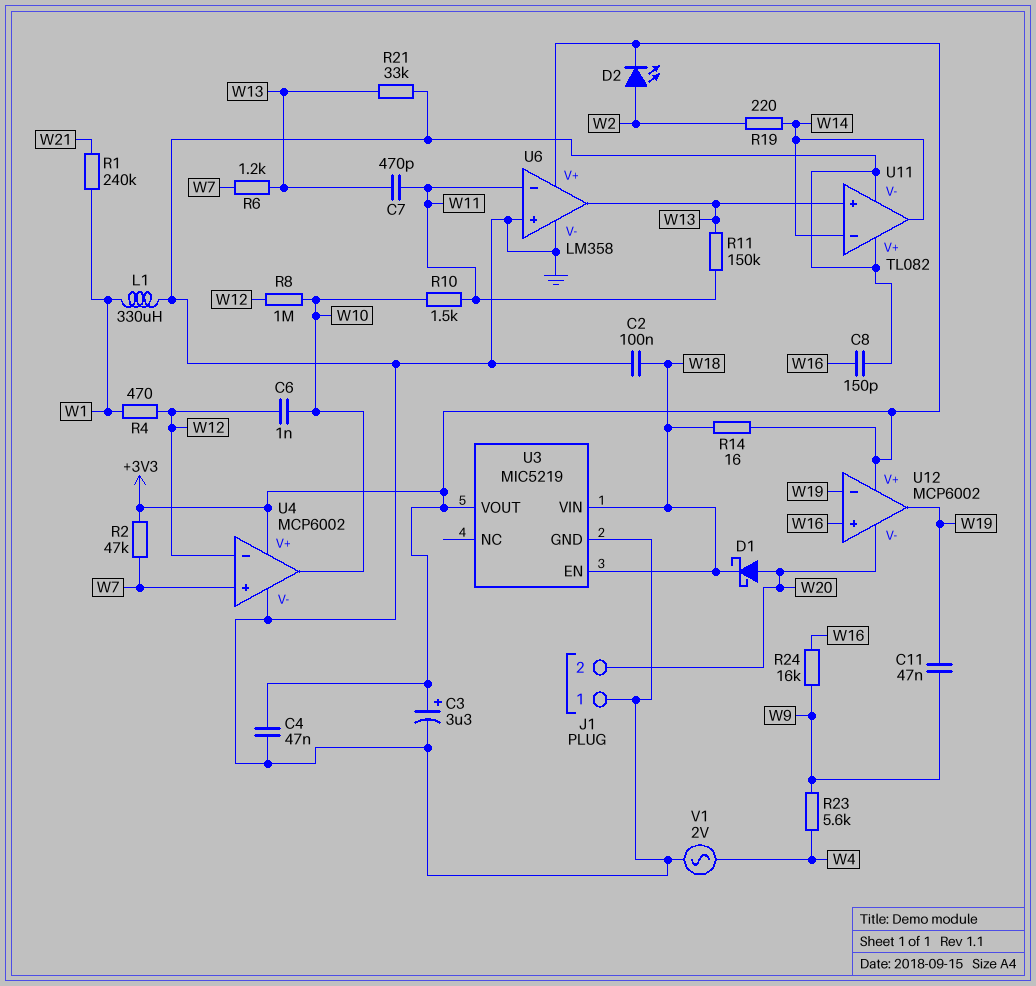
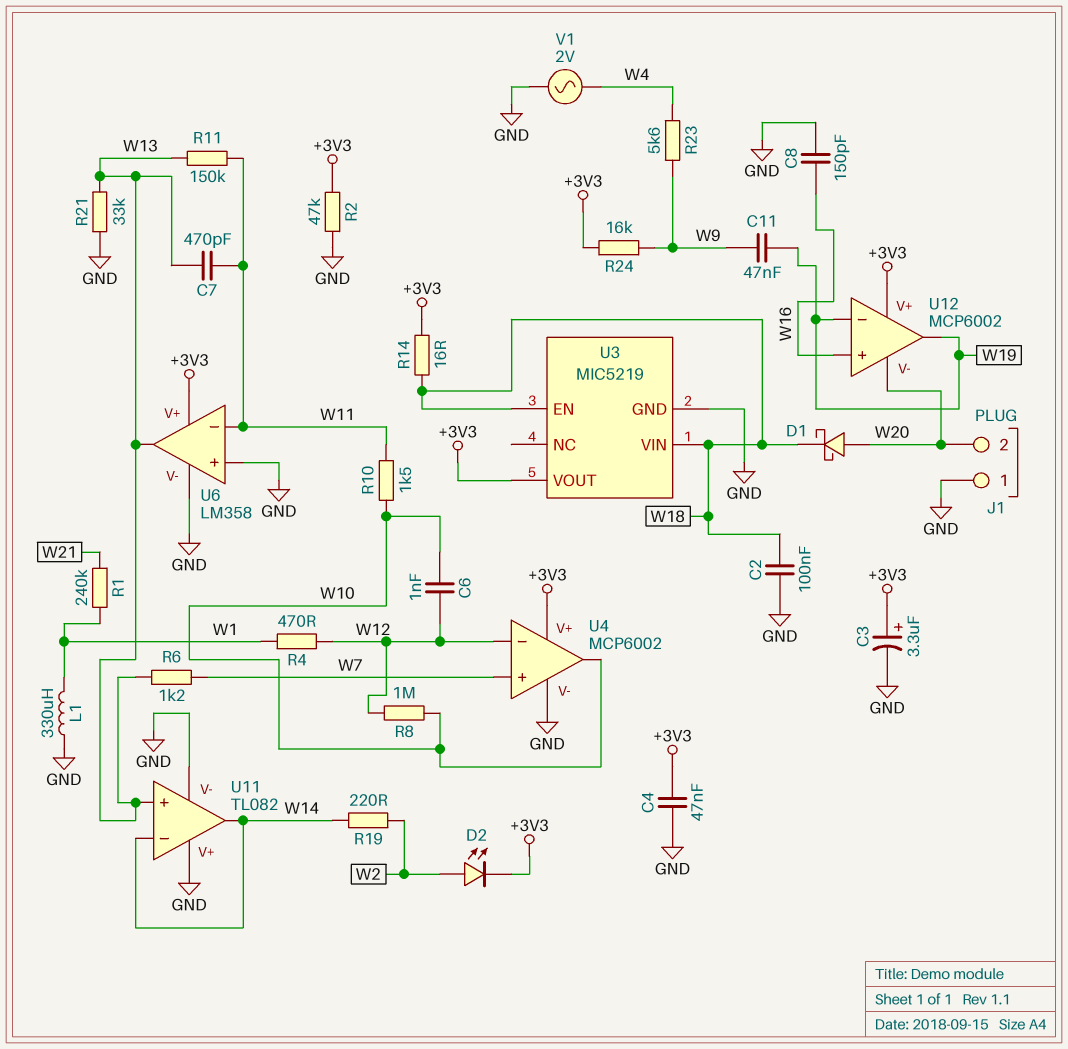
R2: 47k (+3V3, W7) -> 47k (+3V3, GND)
R24: 16k (W9, W16) -> 16k (+3V3, W9)

